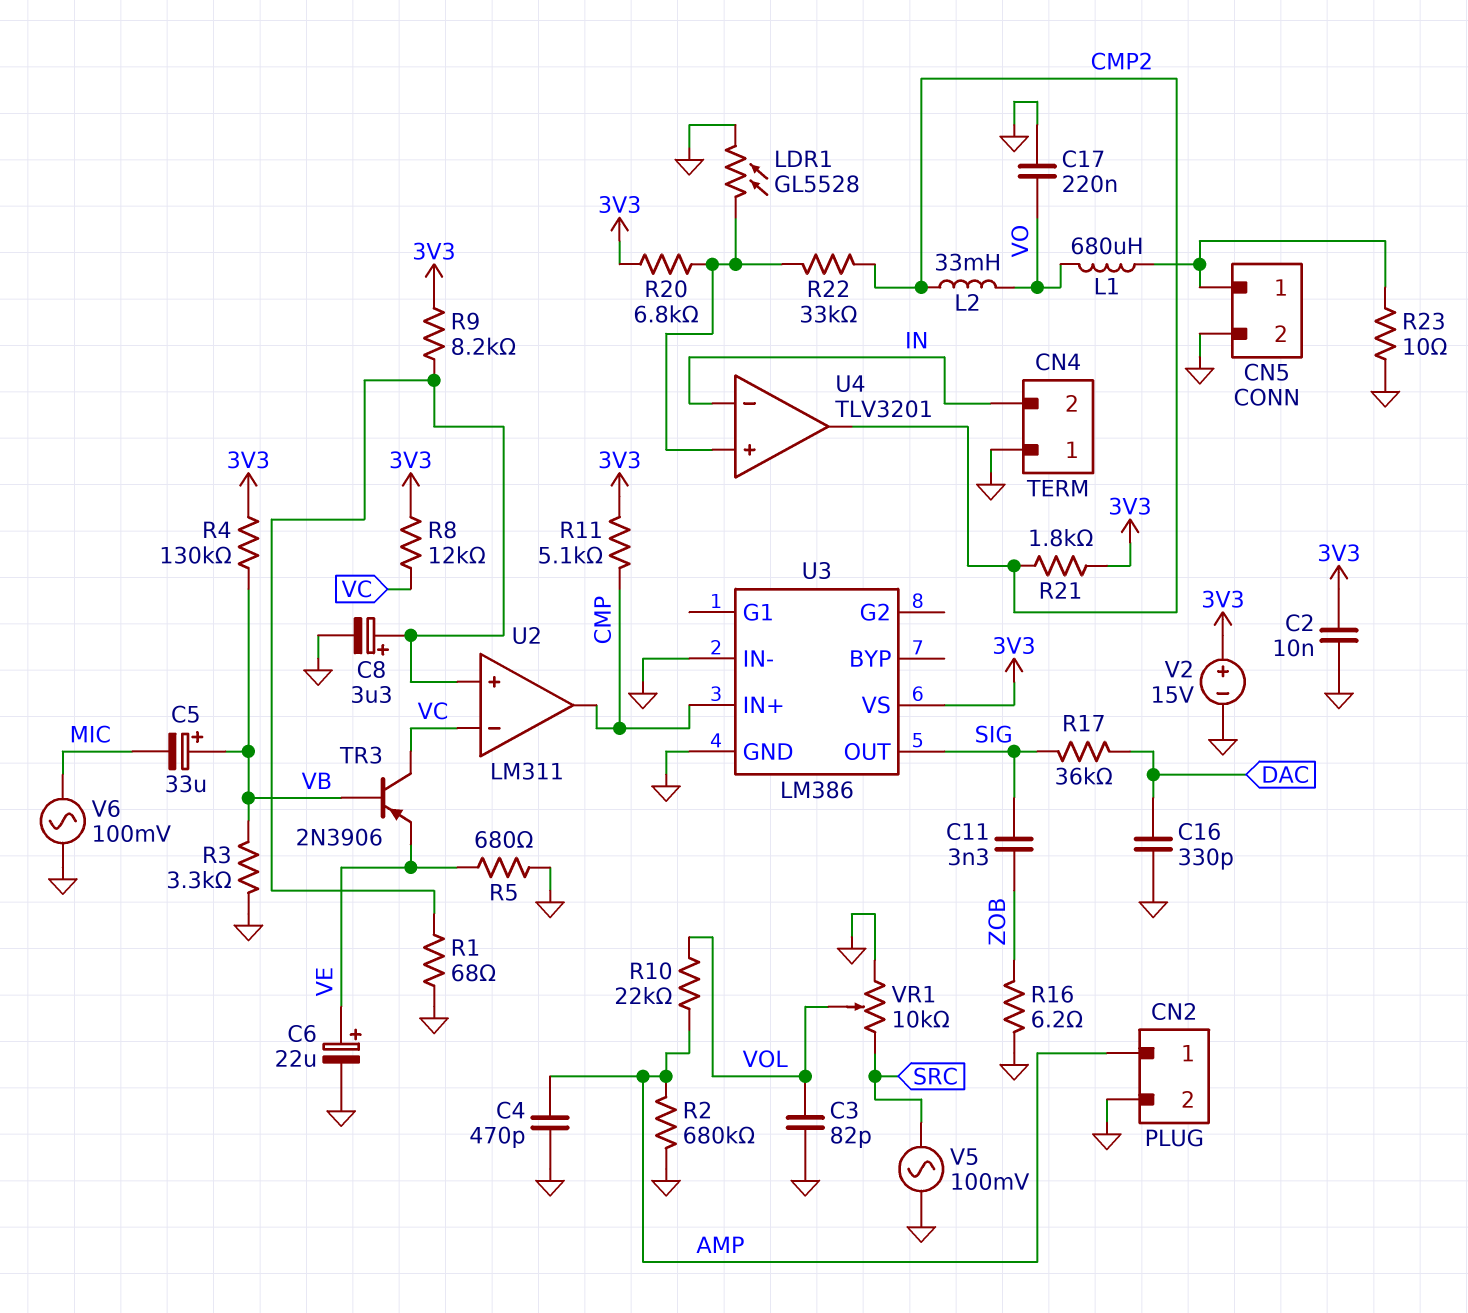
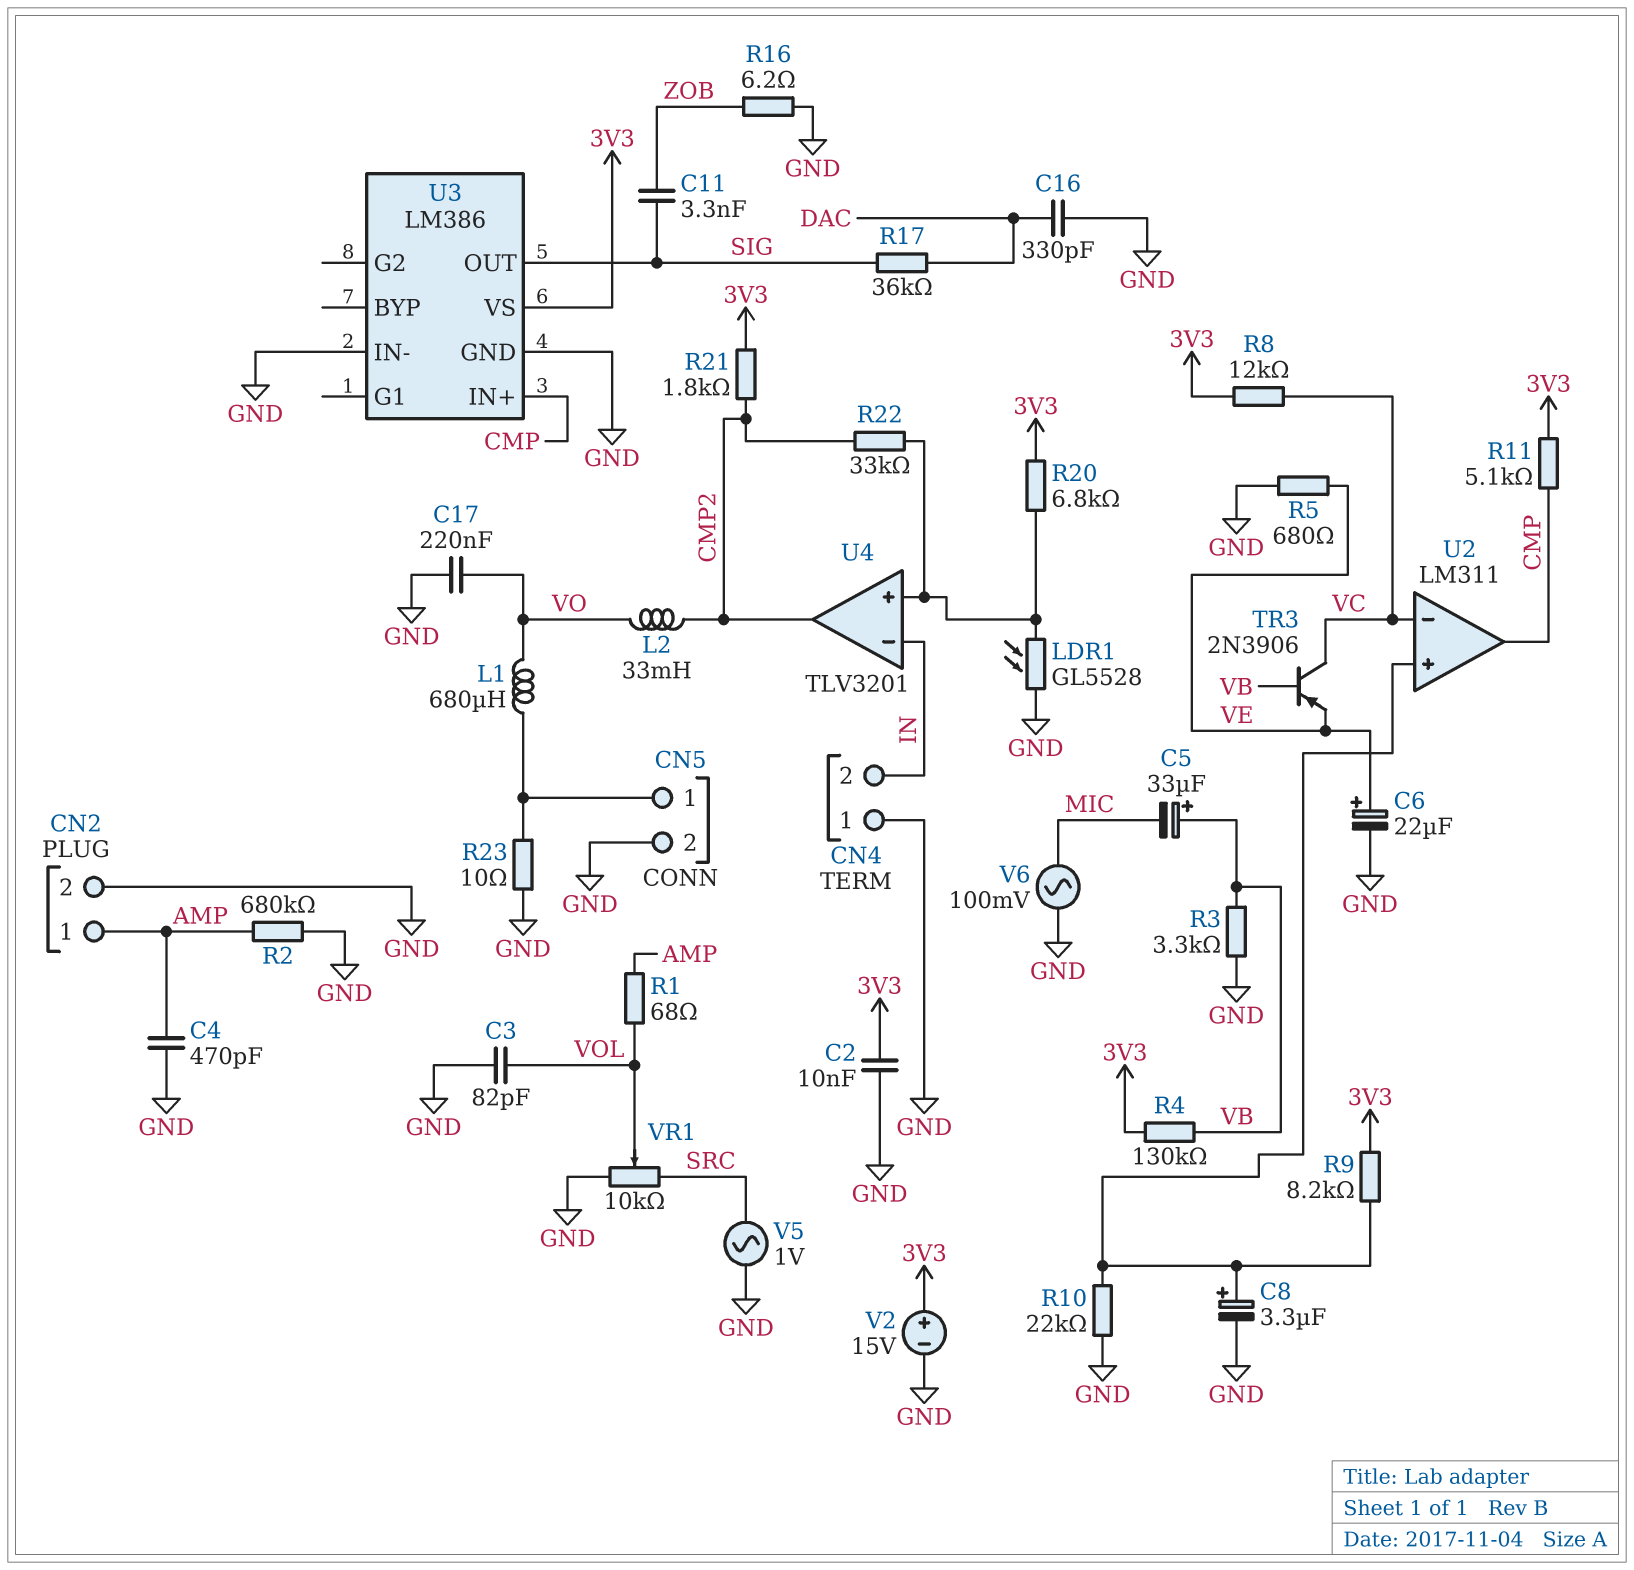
R1: 68 (GND, U2/in+) -> 68 (AMP, VOL)
R10: 22k (AMP, VOL) -> 22k (GND, U2/in+)
V5: AC 100mV (GND, SRC) -> AC 1V (GND, SRC)

